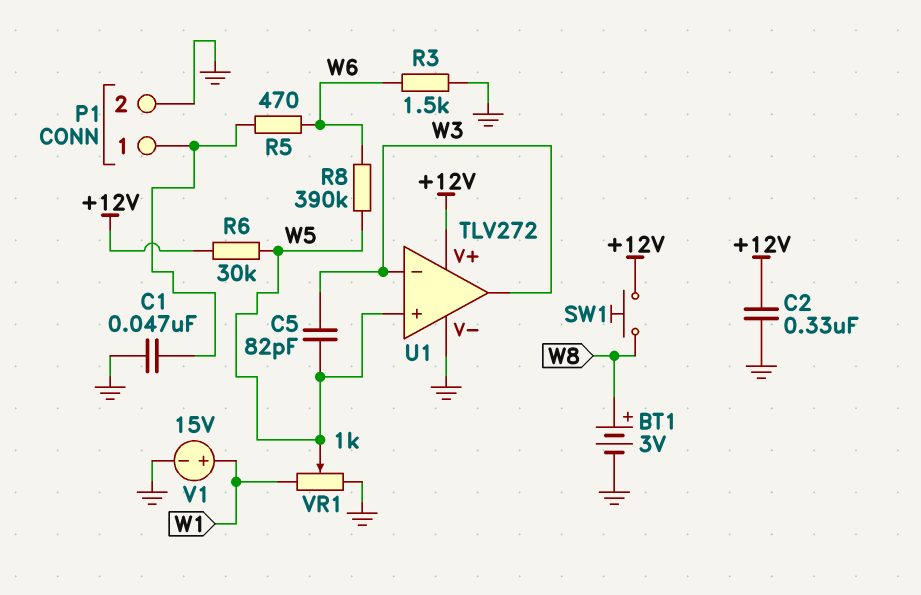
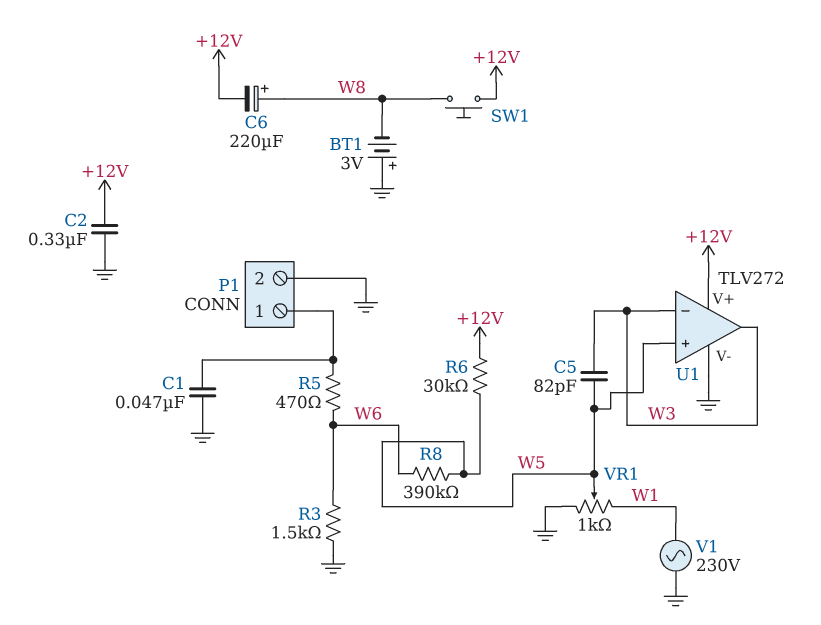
BT1: 3V (plus W8, minus GND) -> 3V (plus GND, minus W8)
C6: none -> 220uF (plus W8, minus +12V)
V1: 15V (plus W1, minus GND) -> AC 230V (GND, W1)

